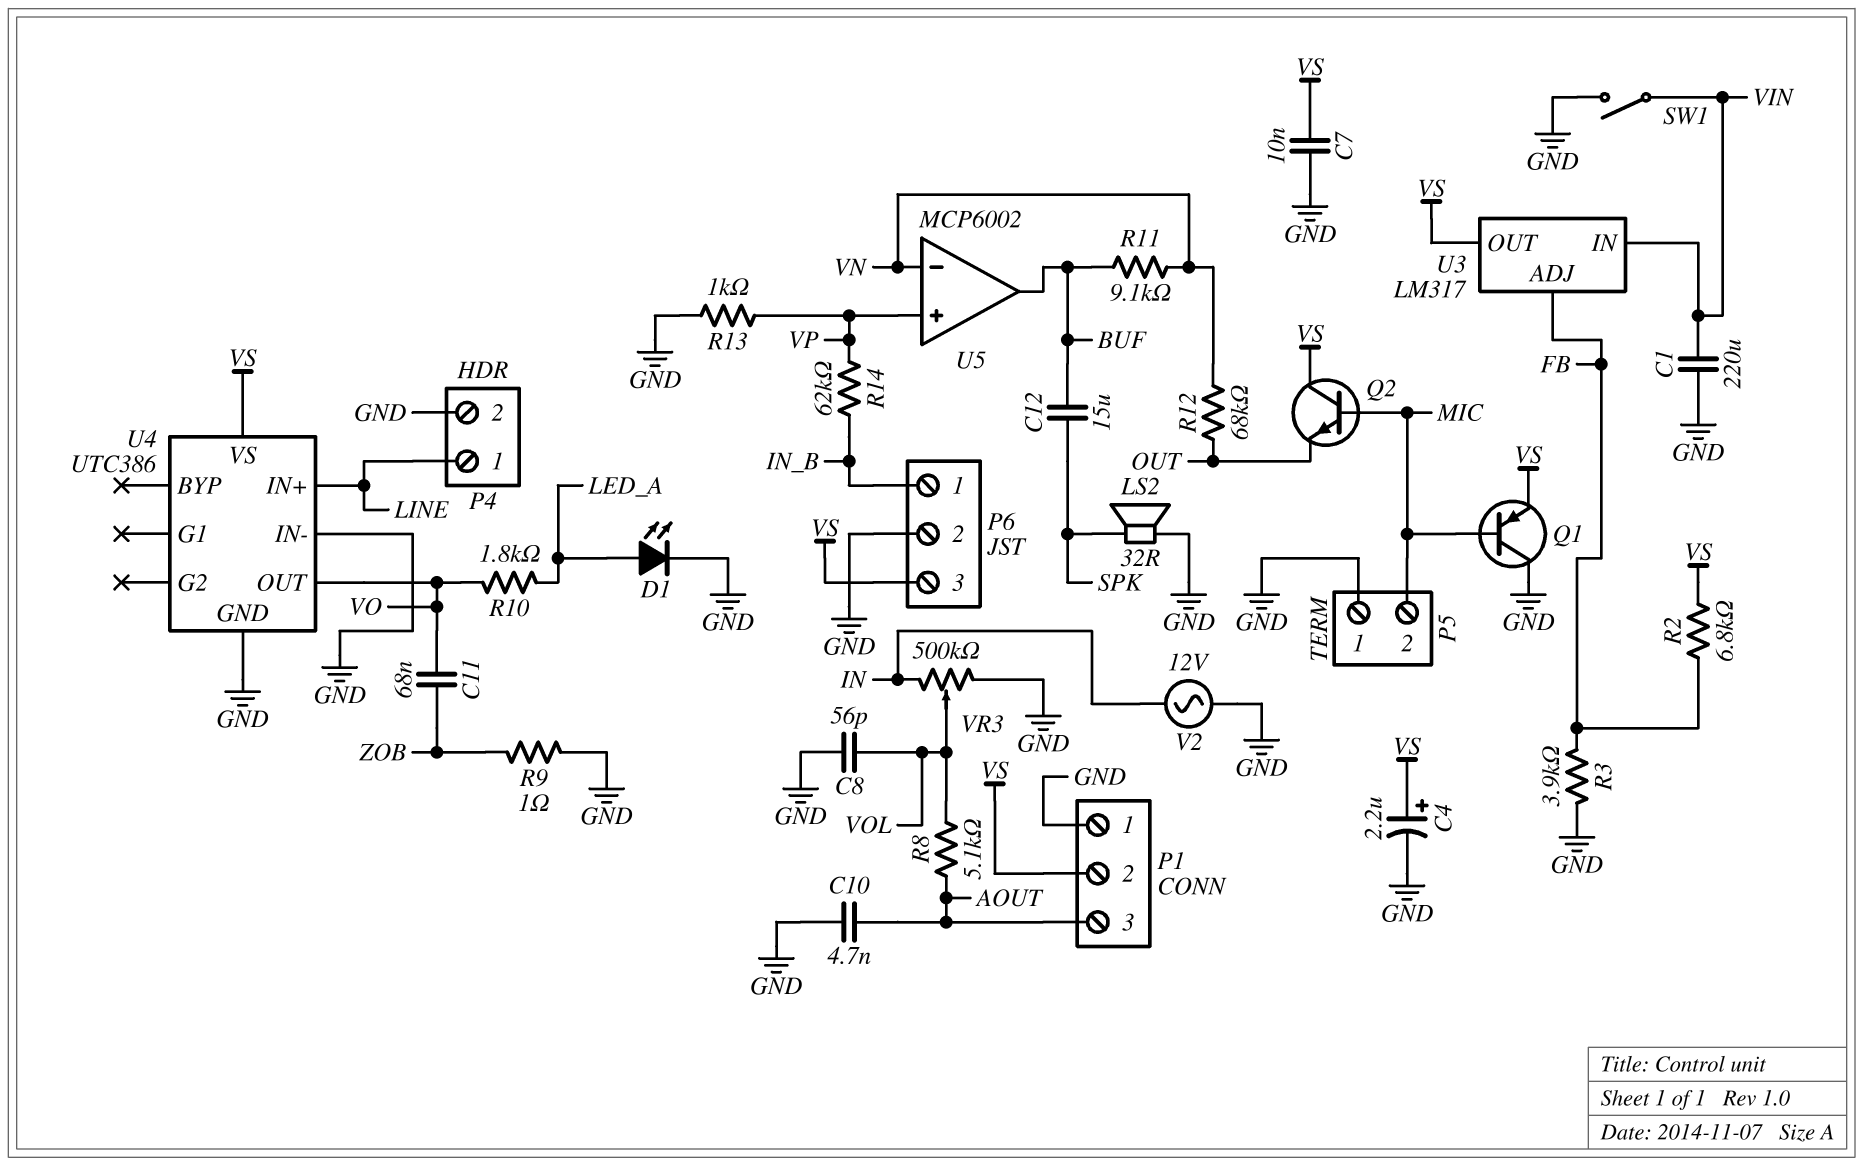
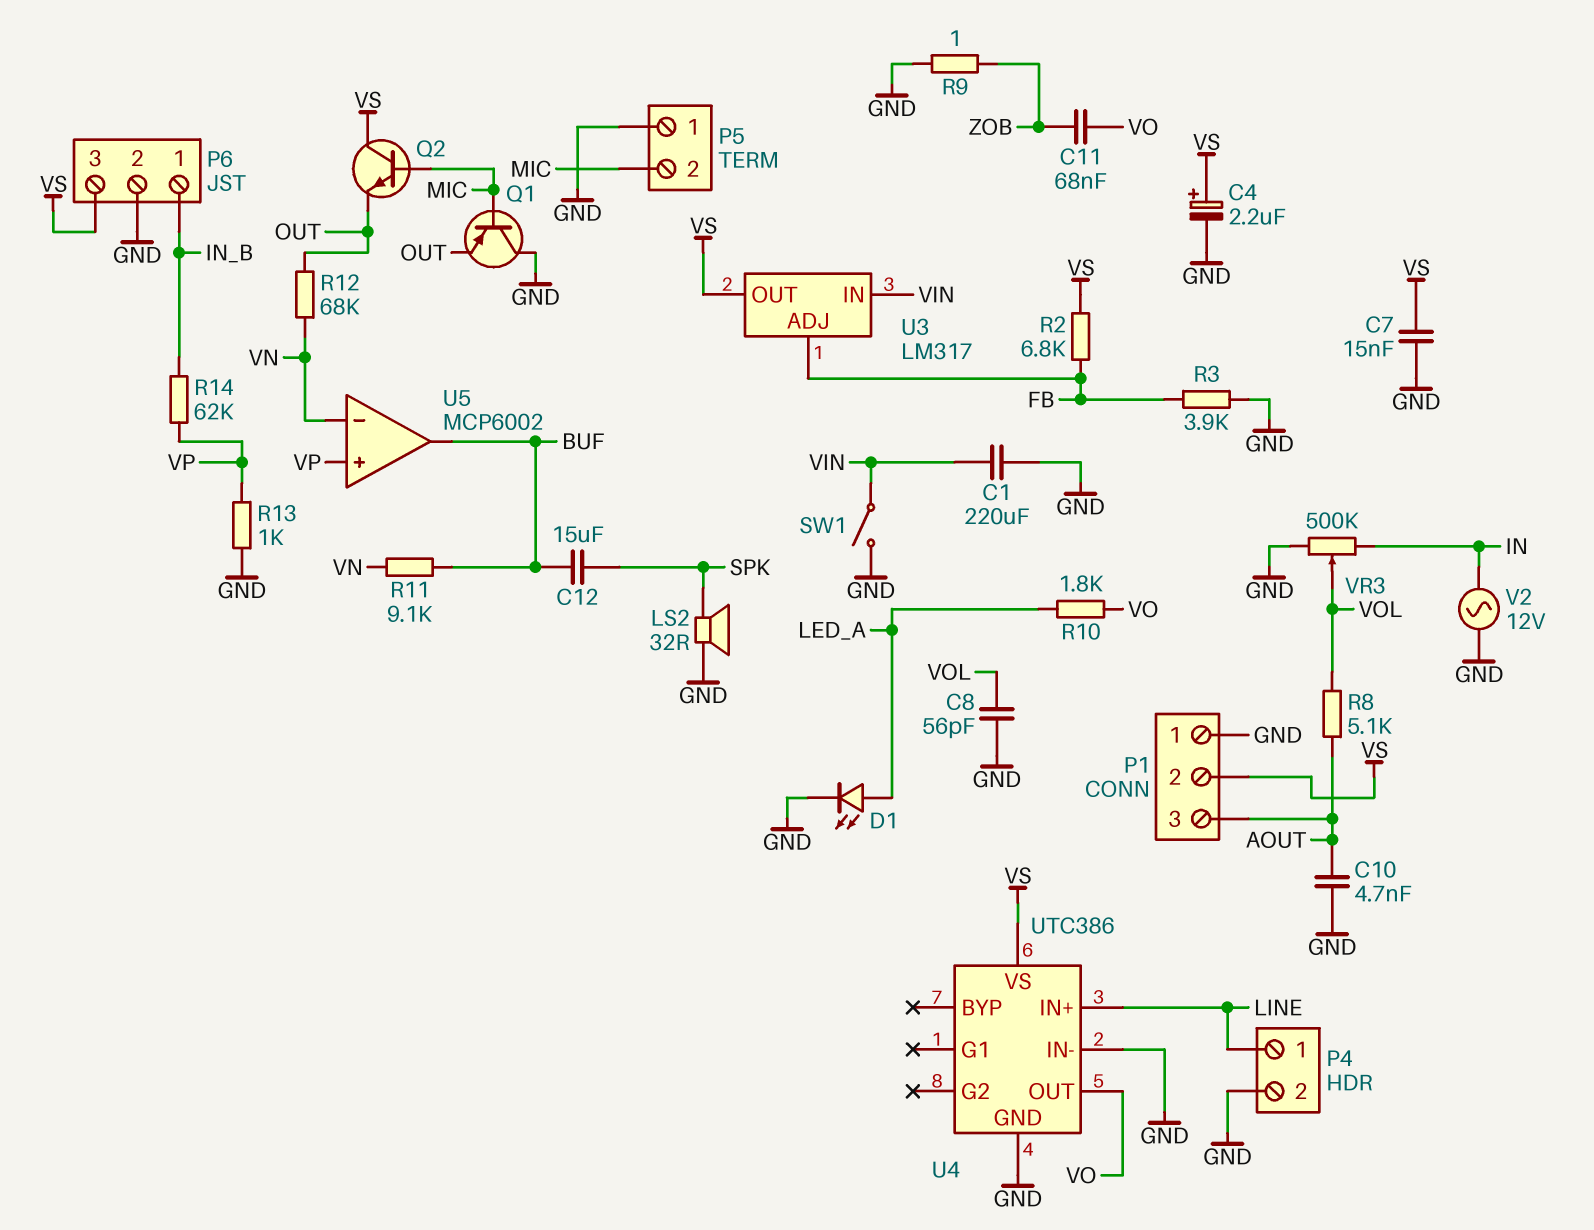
C7: 10nF (GND, VS) -> 15nF (GND, VS)
Q1: PNP (B MIC, C GND, E VS) -> PNP (B MIC, C GND, E OUT)

